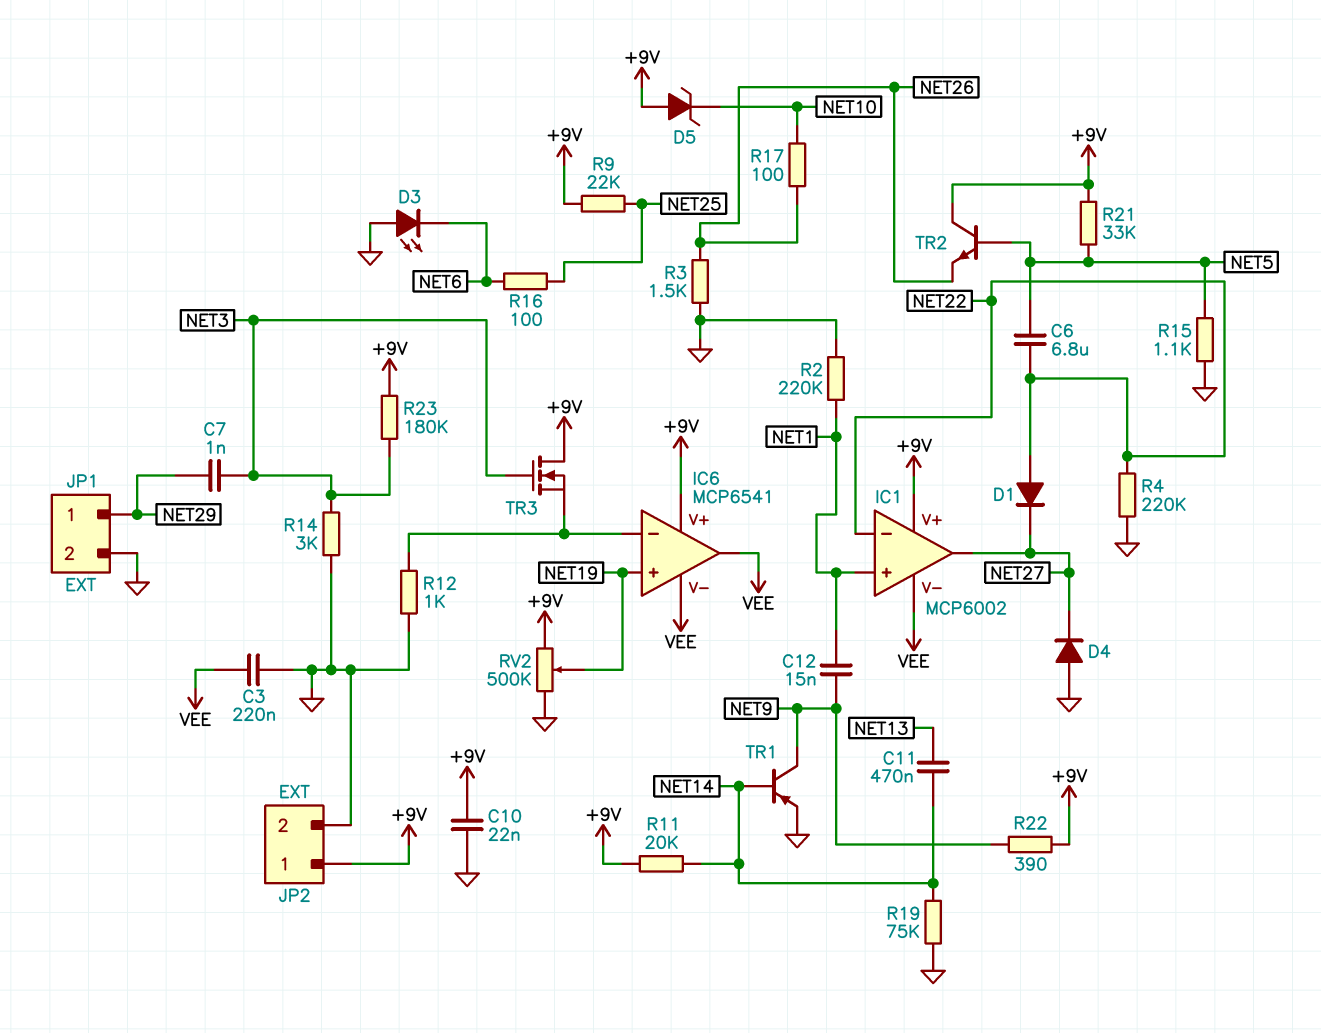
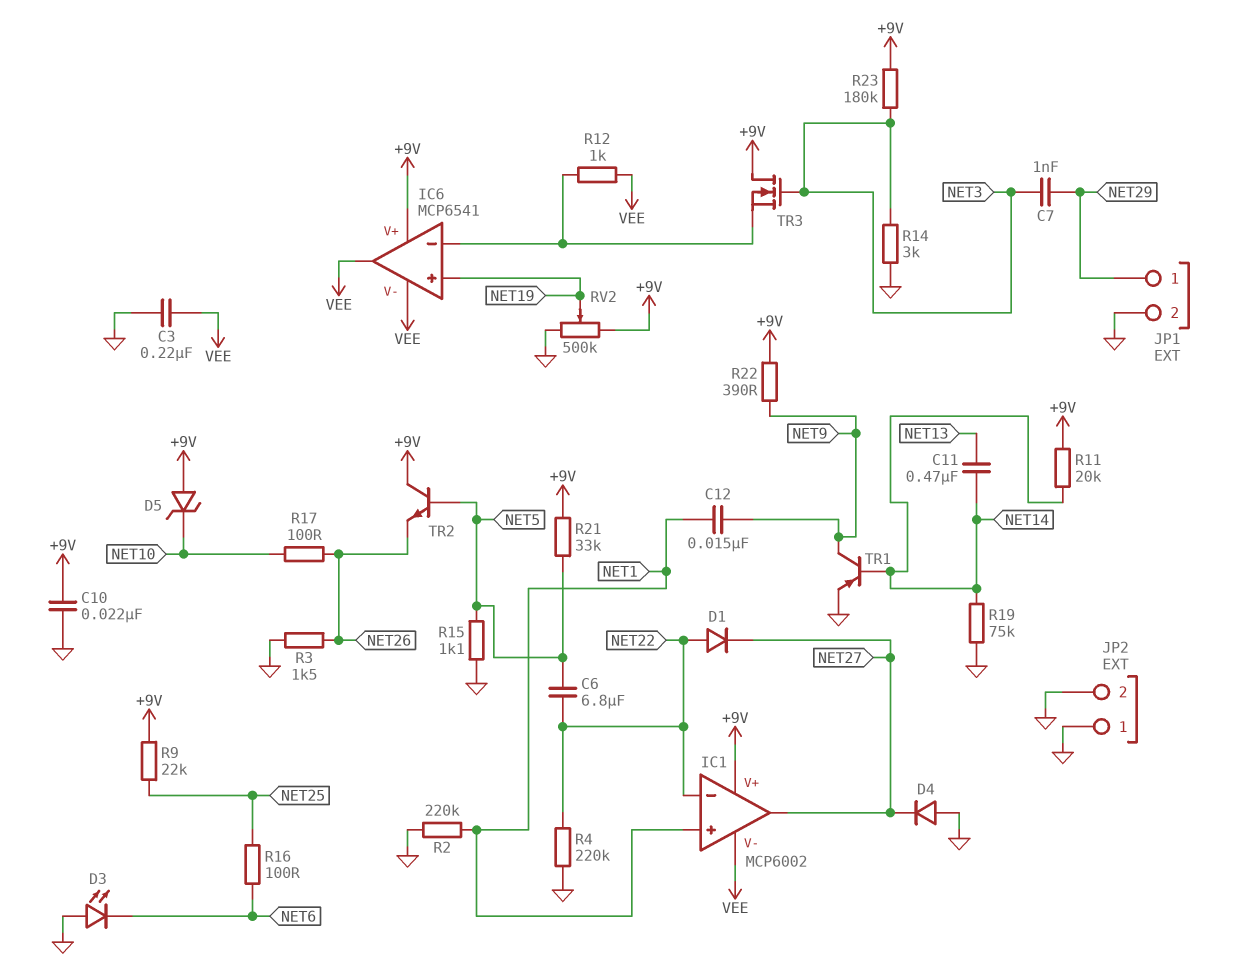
JP2 pin 1: +9V -> GND
R12: 1k (GND, IC6/in-) -> 1k (IC6/in-, VEE)

